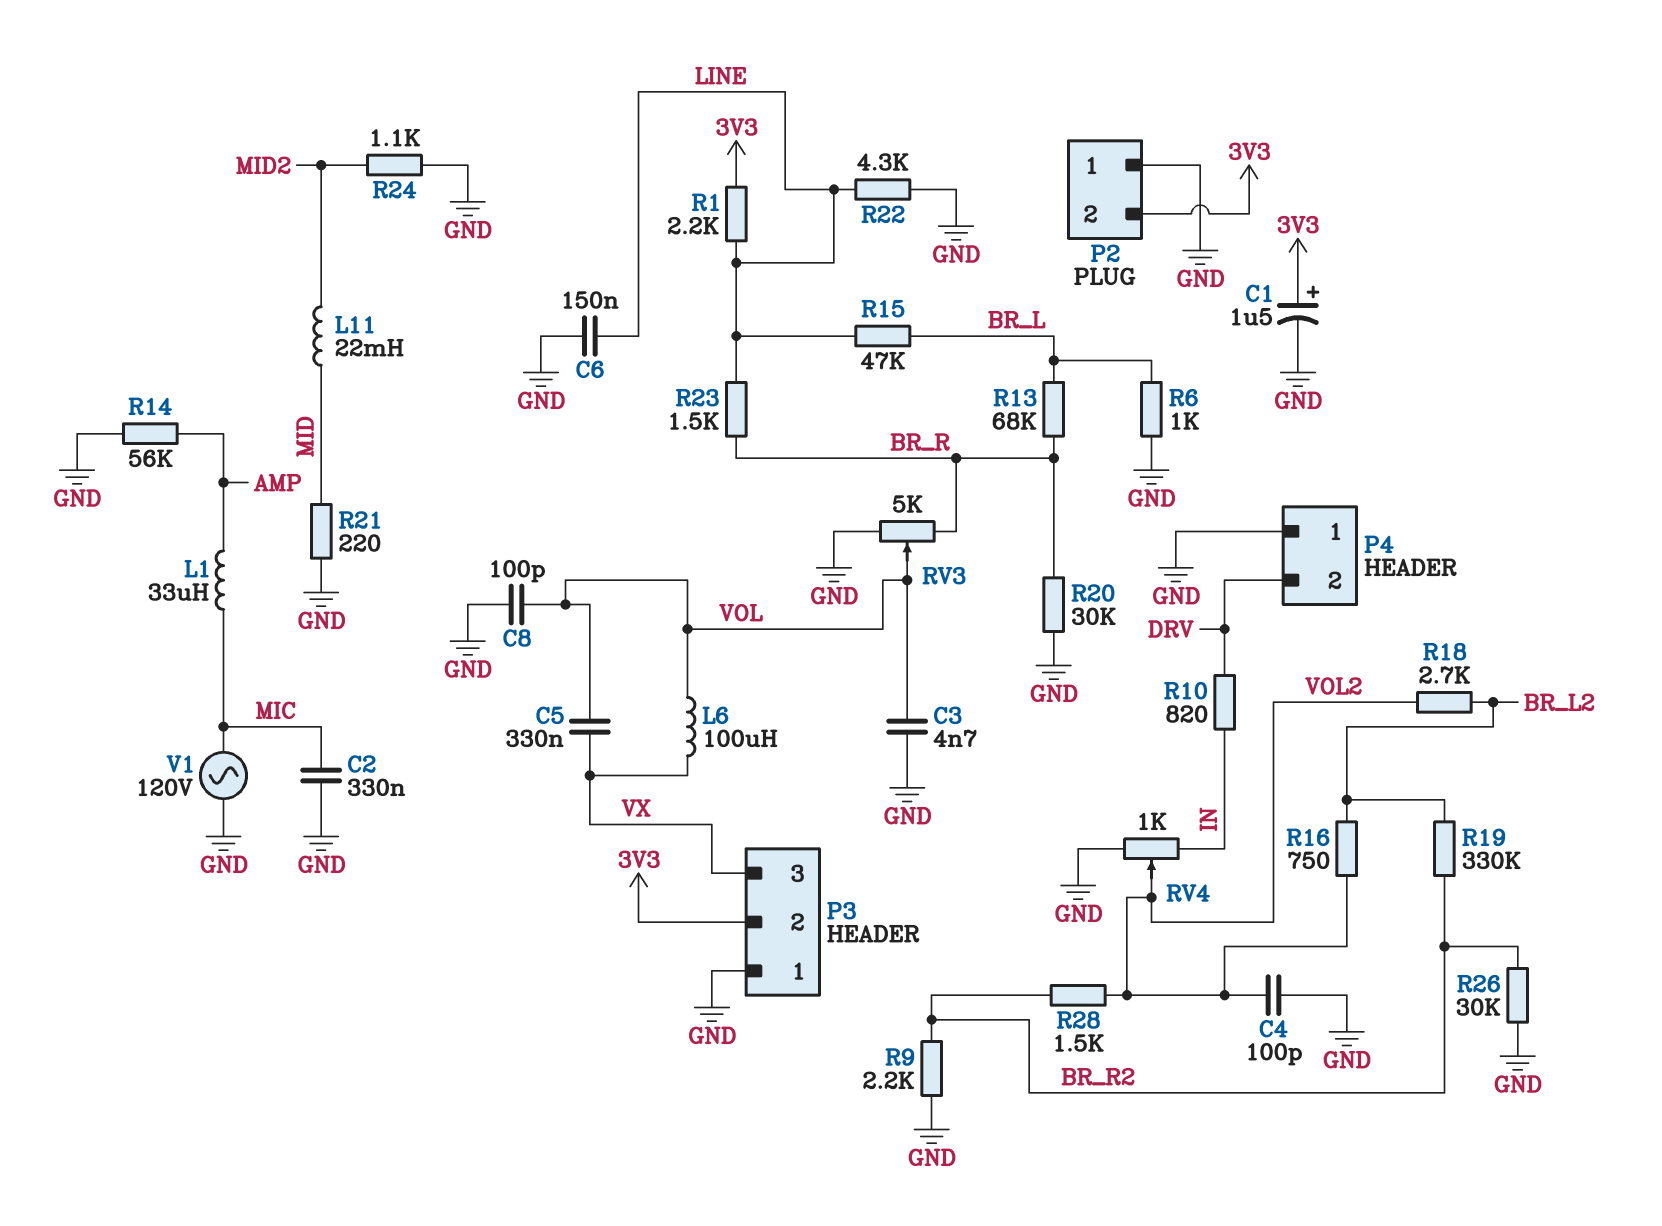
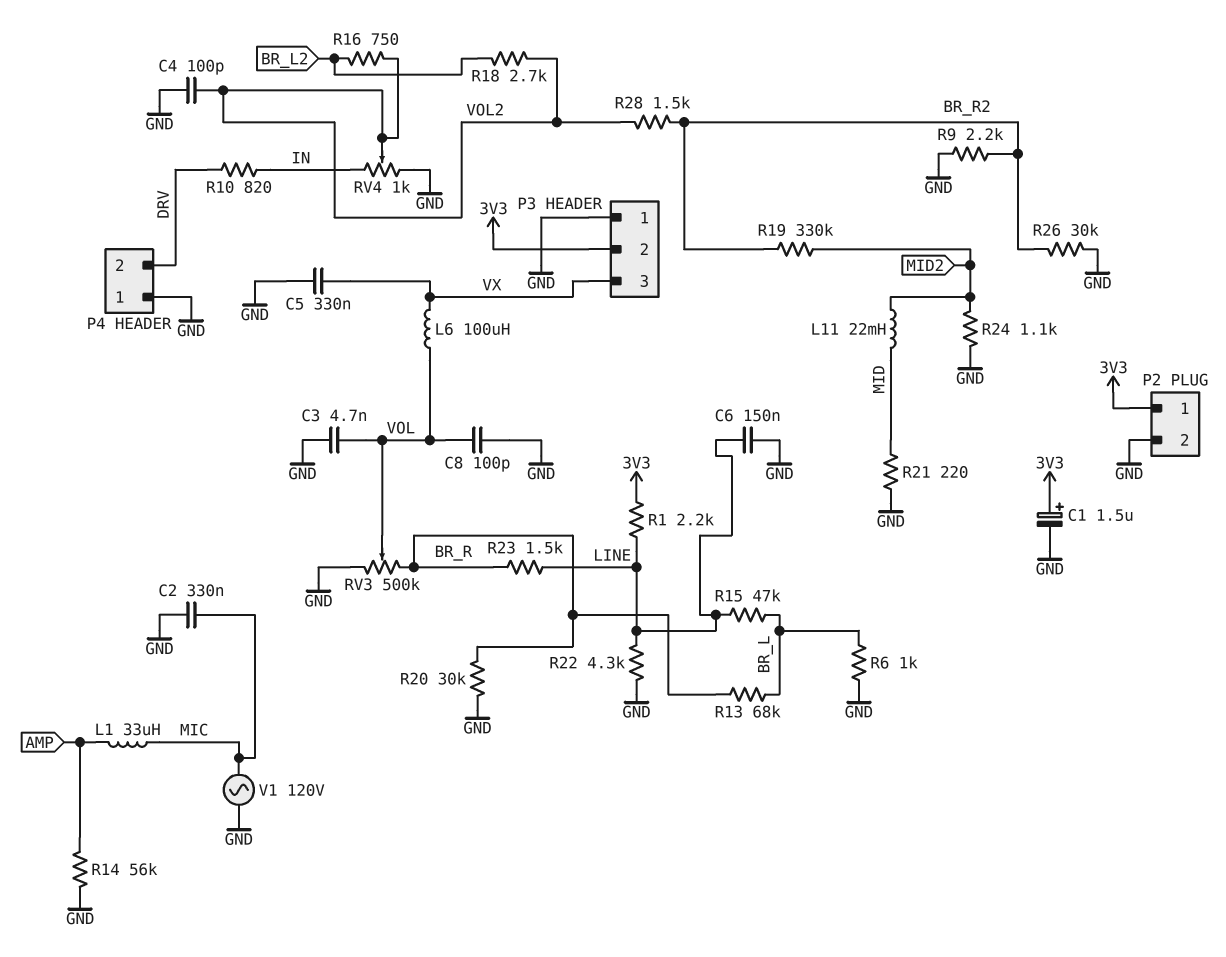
C5: 330nF (VOL, VX) -> 330nF (GND, VX)
P2 pin 1: GND -> 3V3
P2 pin 2: 3V3 -> GND
R19: 330k (BR_L2, BR_R2) -> 330k (BR_R2, MID2)
RV3: 5k (BR_R, GND, wiper VOL) -> 500k (BR_R, GND, wiper VOL)

